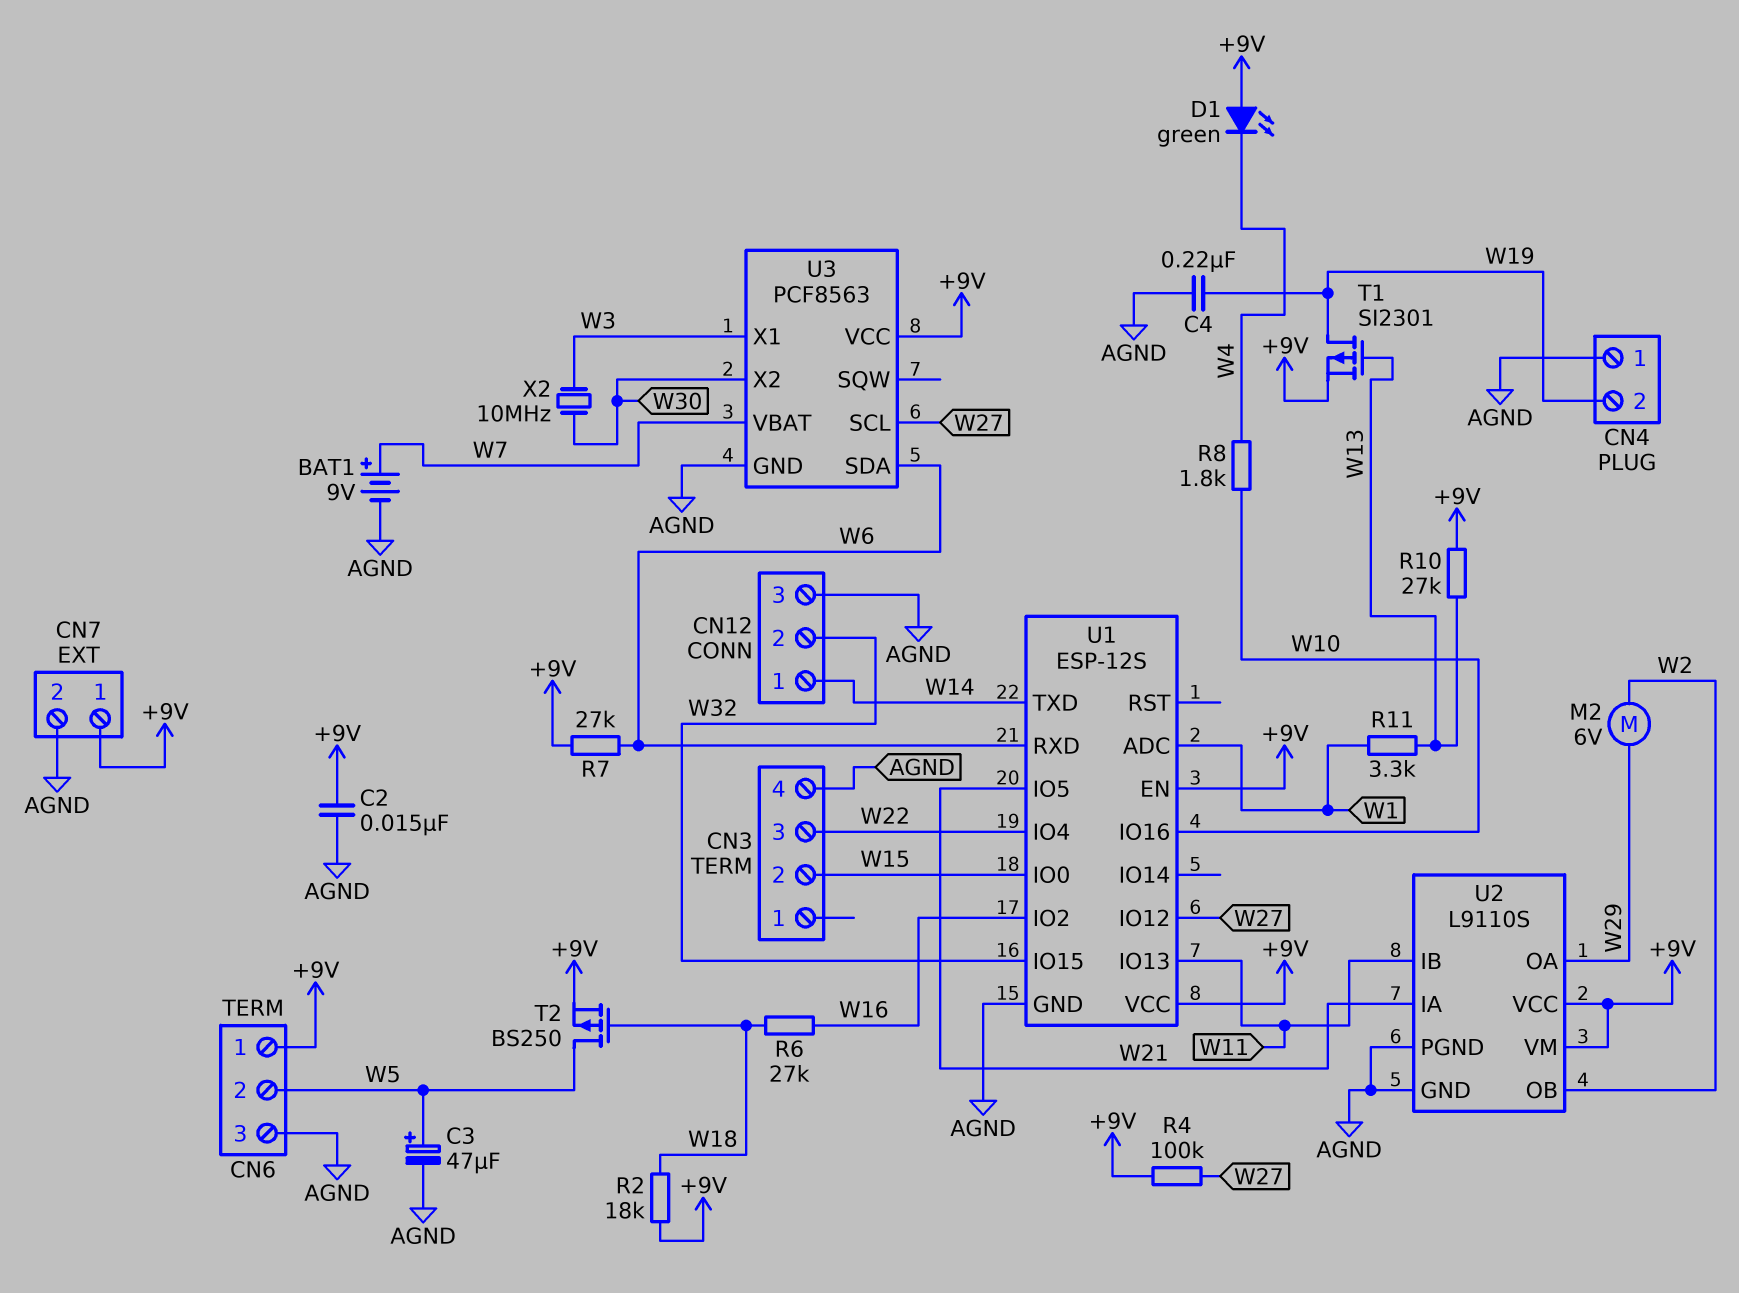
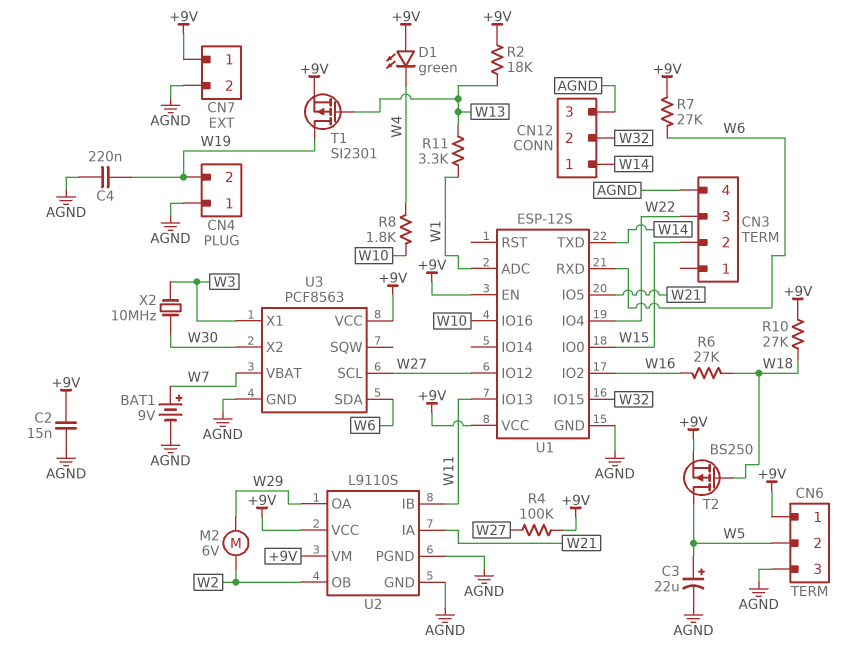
C3: 47uF (plus W5, minus AGND) -> 22uF (plus W5, minus AGND)
R2: 18k (+9V, W18) -> 18k (+9V, W13)
R10: 27k (+9V, W13) -> 27k (+9V, W18)

